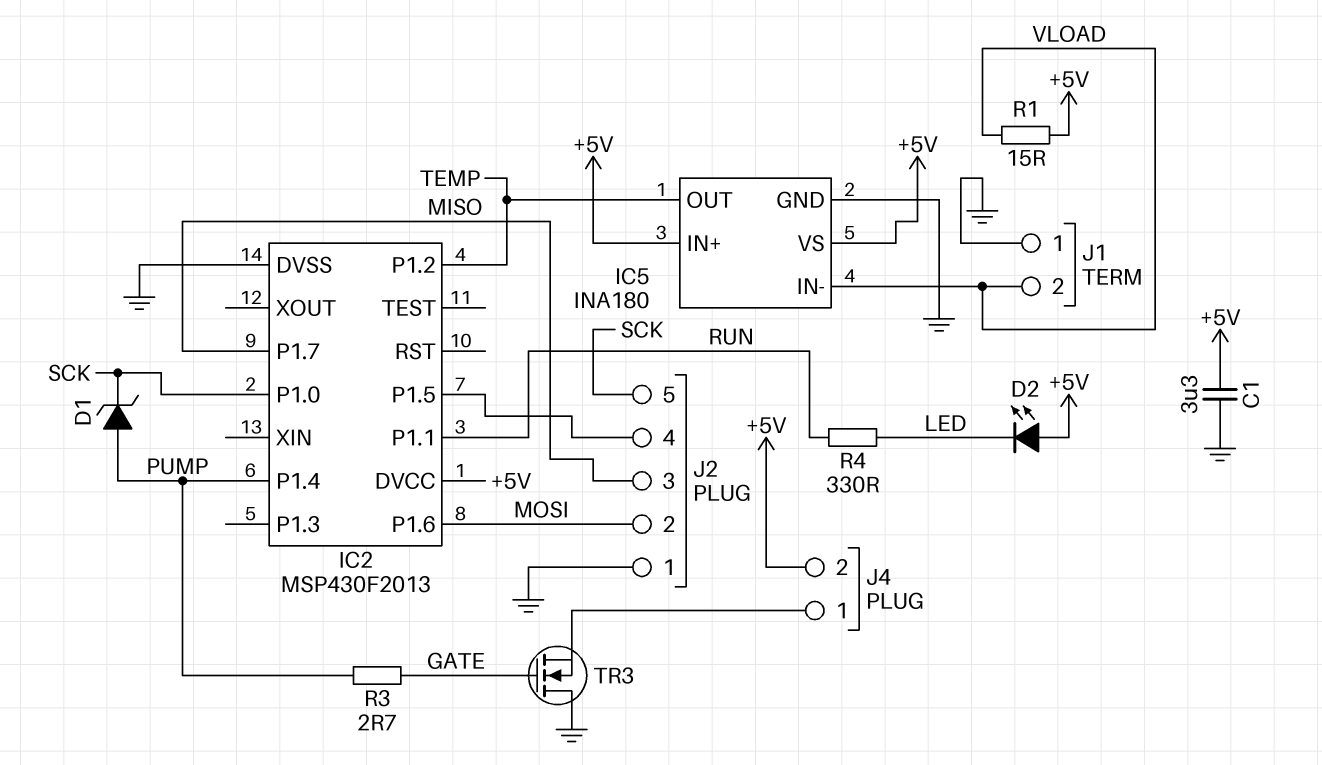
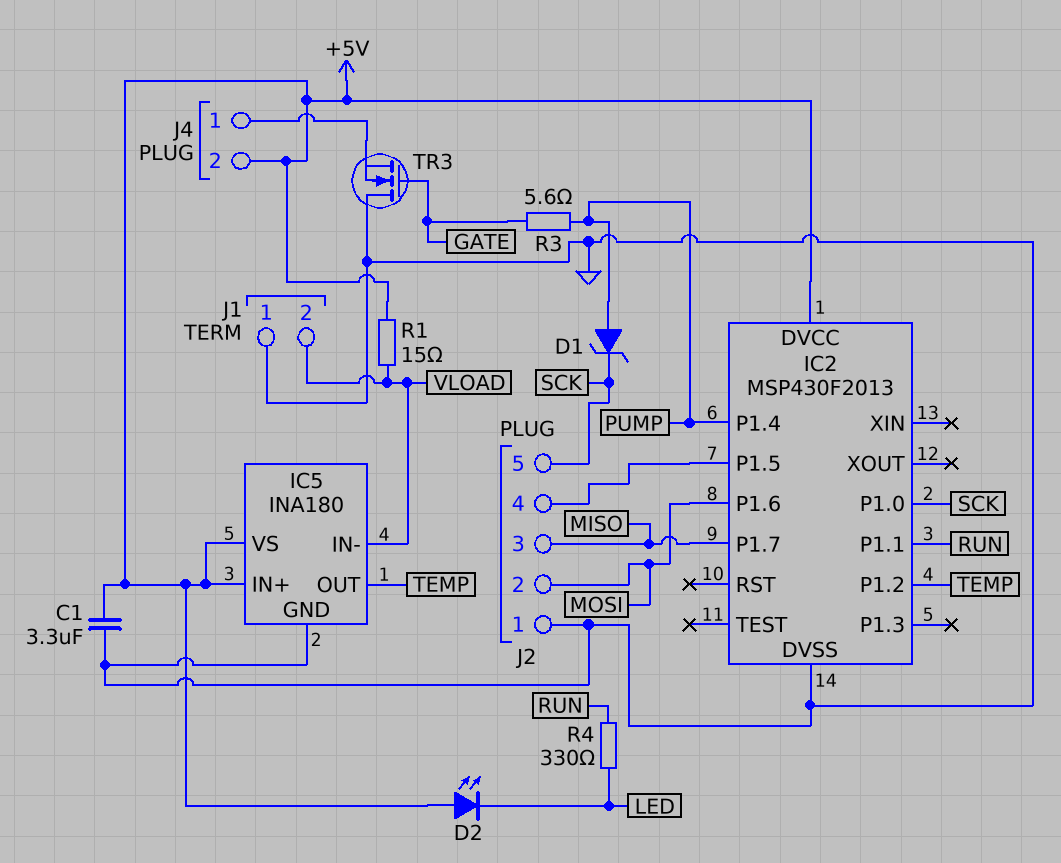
R3: 2.7 (GATE, PUMP) -> 5.6 (GATE, PUMP)

